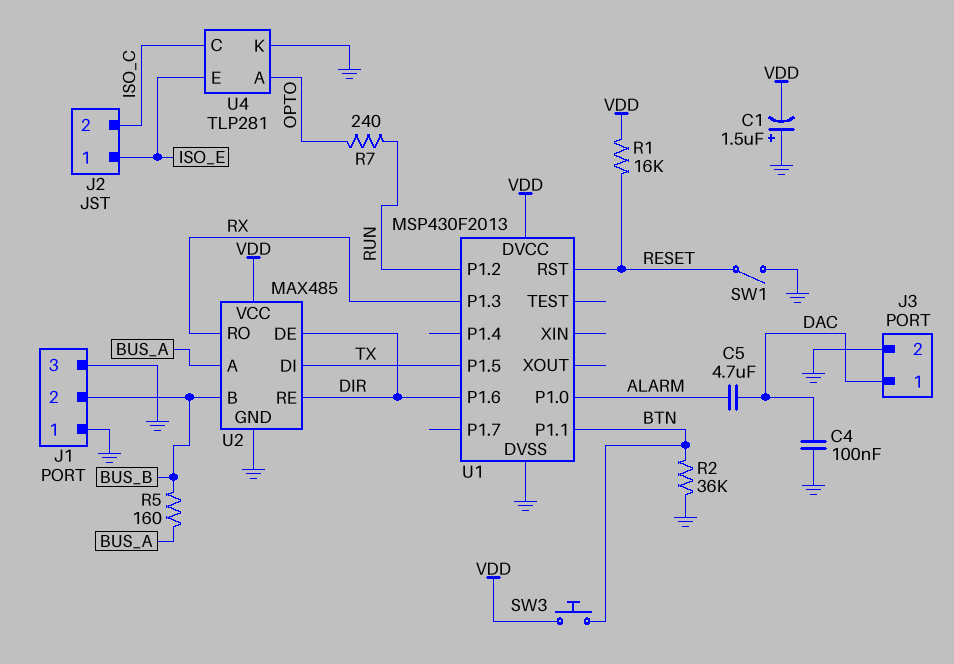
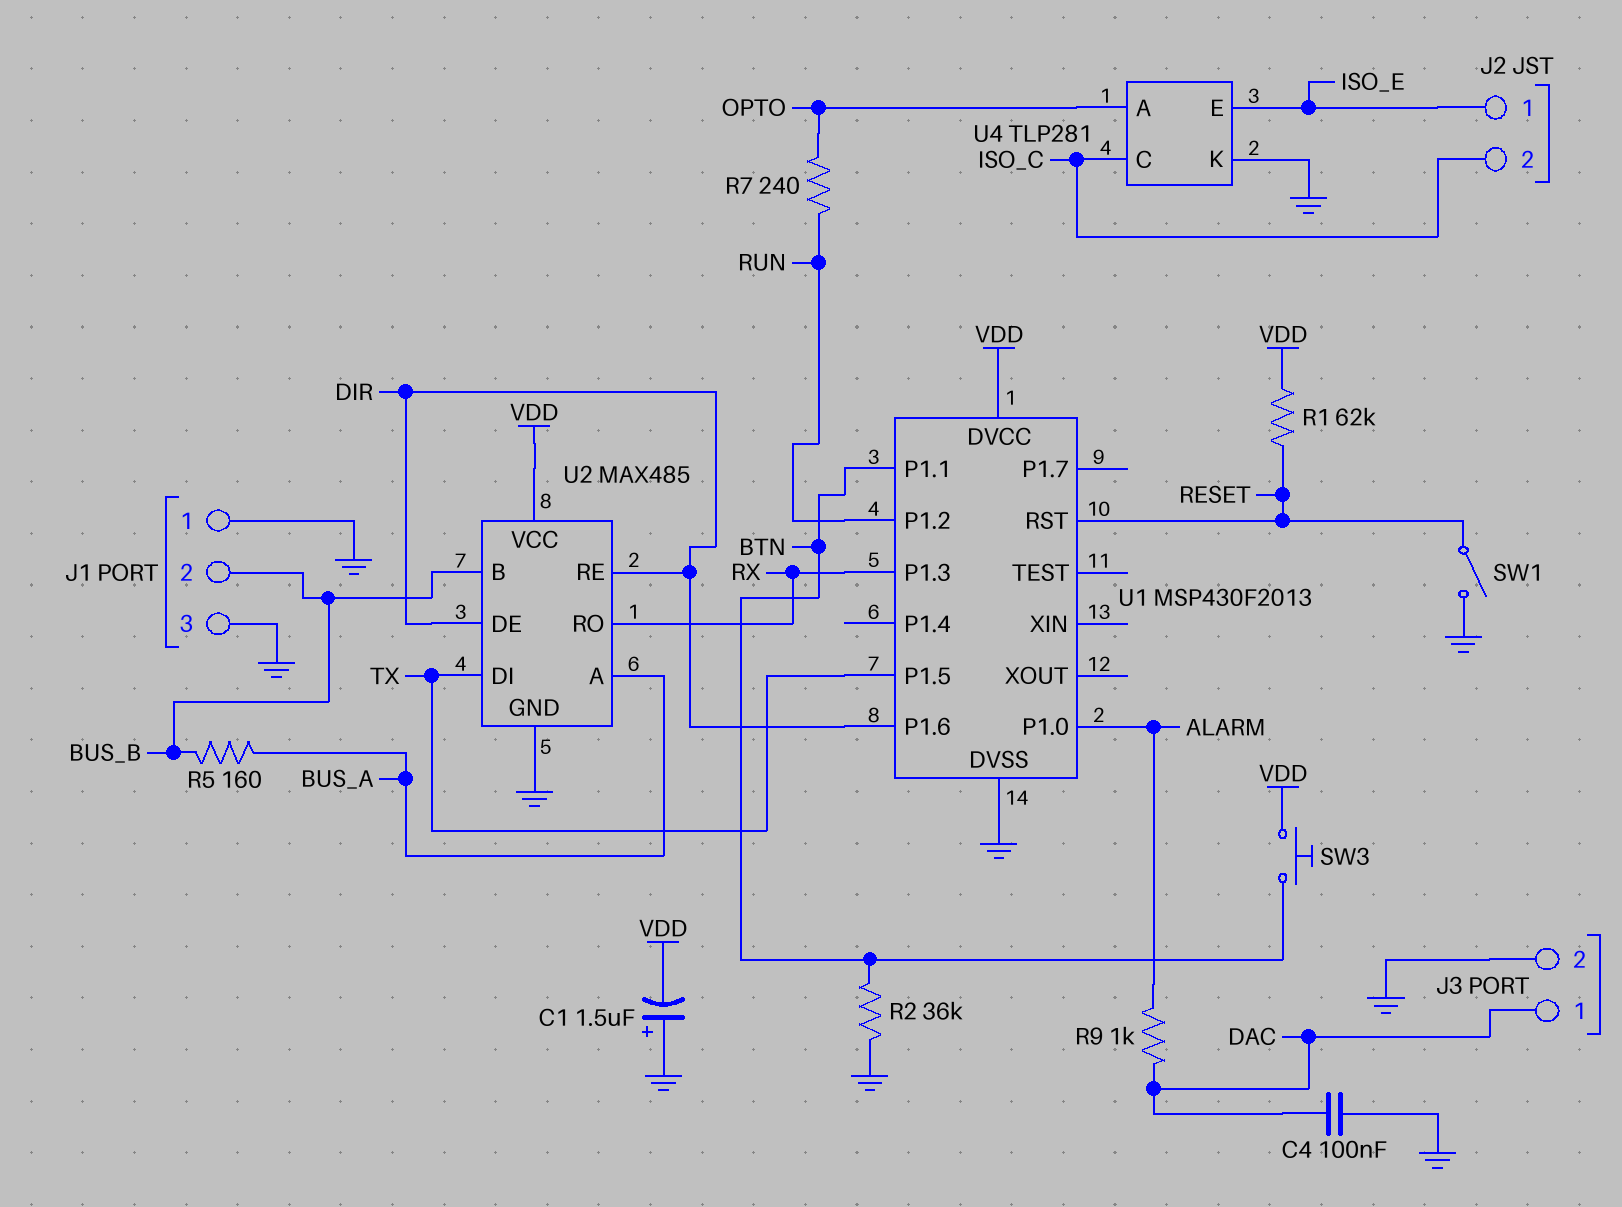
C5: 4.7uF (ALARM, DAC) -> none
R1: 16k (RESET, VDD) -> 62k (RESET, VDD)
R9: none -> 1k (ALARM, DAC)

